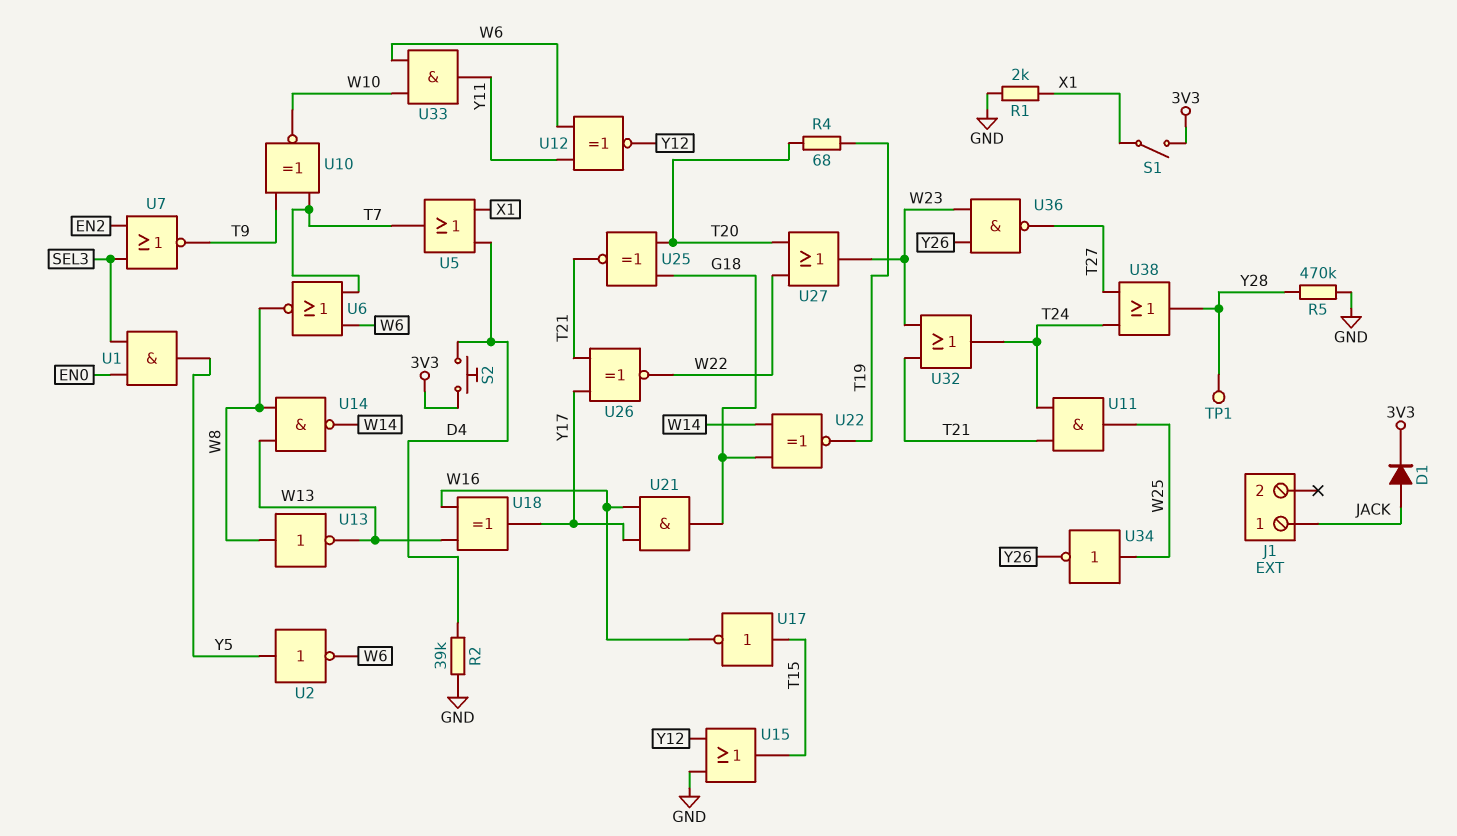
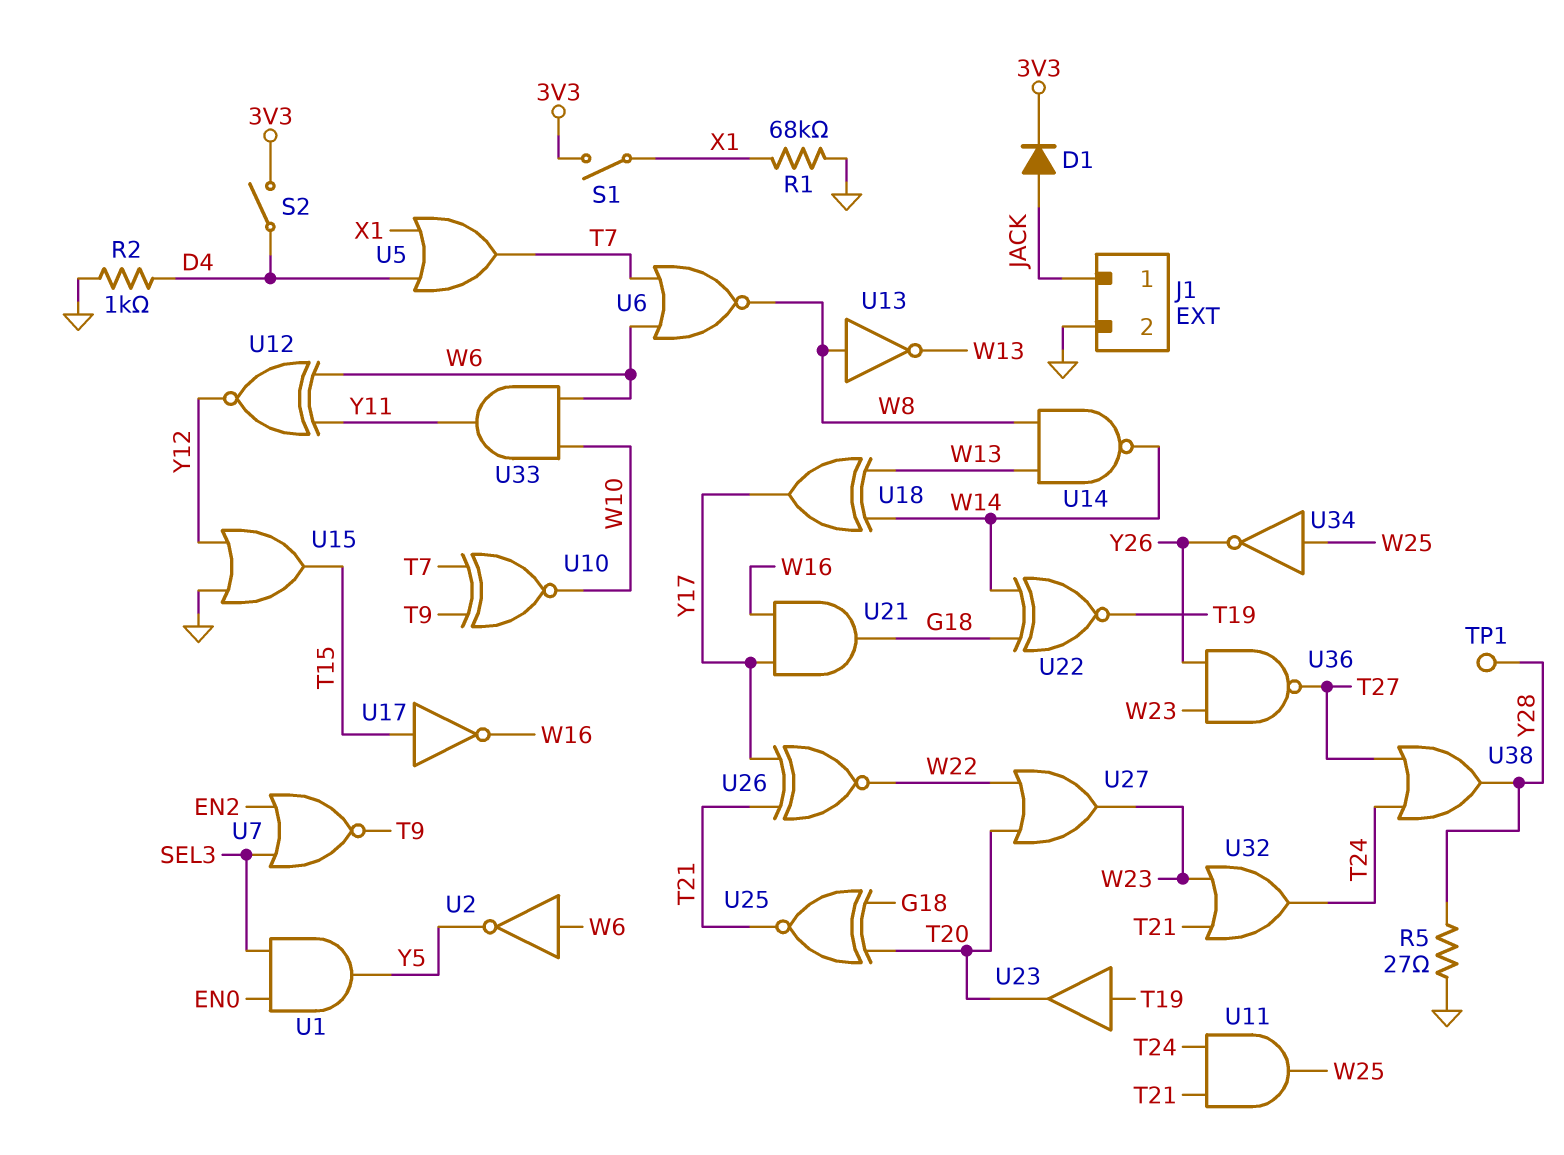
J1 pin 2: none -> GND
R1: 2k (GND, X1) -> 68k (GND, X1)
R2: 39k (D4, GND) -> 1k (D4, GND)
R4: 68 (T19, T20) -> none
R5: 470k (GND, Y28) -> 27 (GND, Y28)
S2: button (3V3, D4) -> switch (3V3, D4)
U2: NOT (in Y5, out W6) -> NOT (in W6, out Y5)
U18: XOR (in W13, in W16, out Y17) -> XOR (in W13, in W14, out Y17)
U23: none -> buffer (in T19, out T20)

